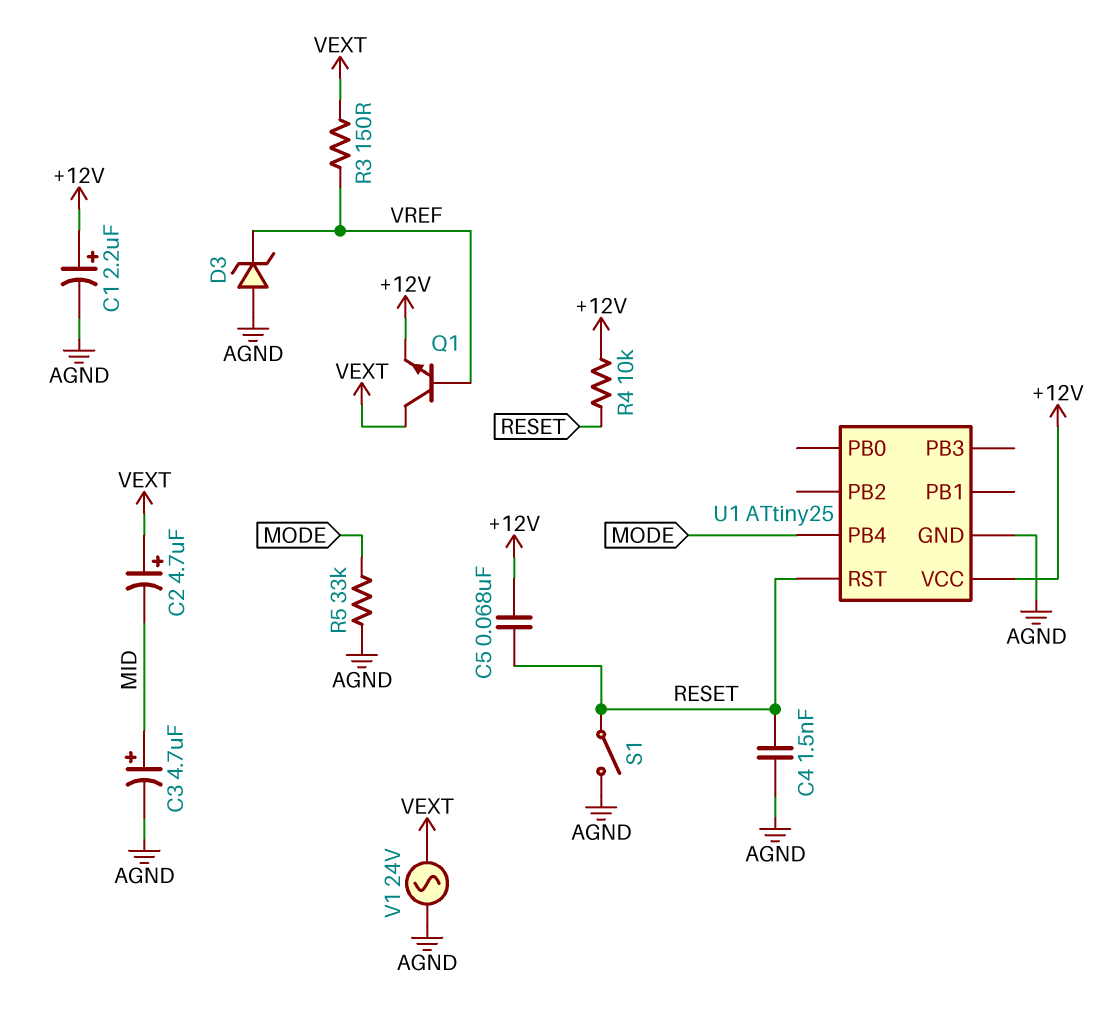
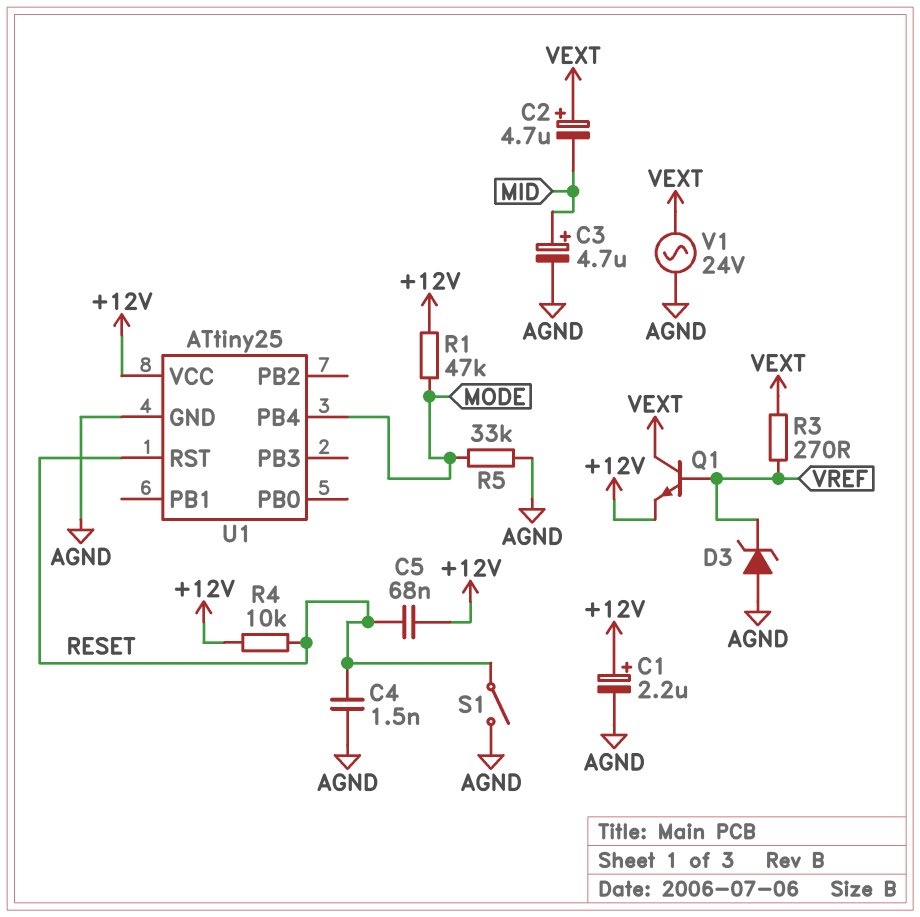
R1: none -> 47k (+12V, MODE)
R3: 150 (VEXT, VREF) -> 270 (VEXT, VREF)

